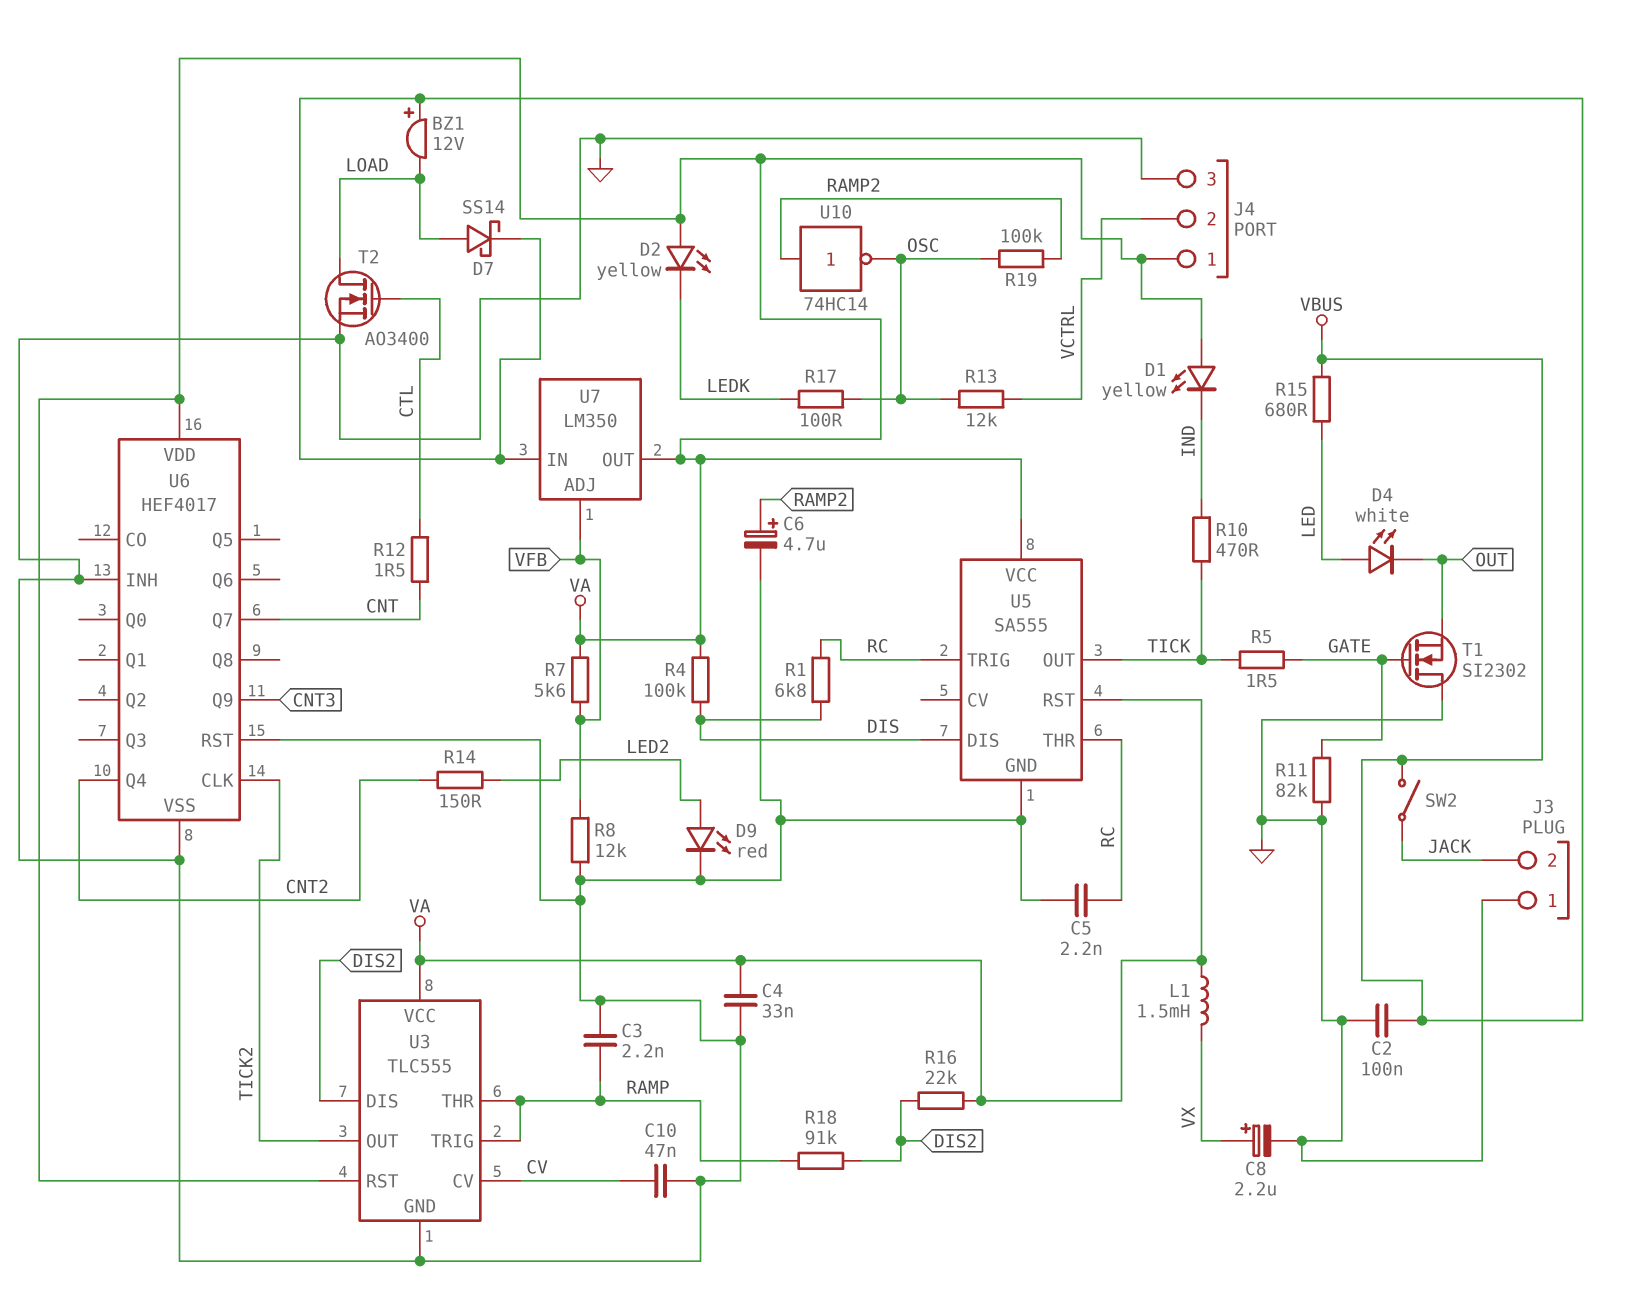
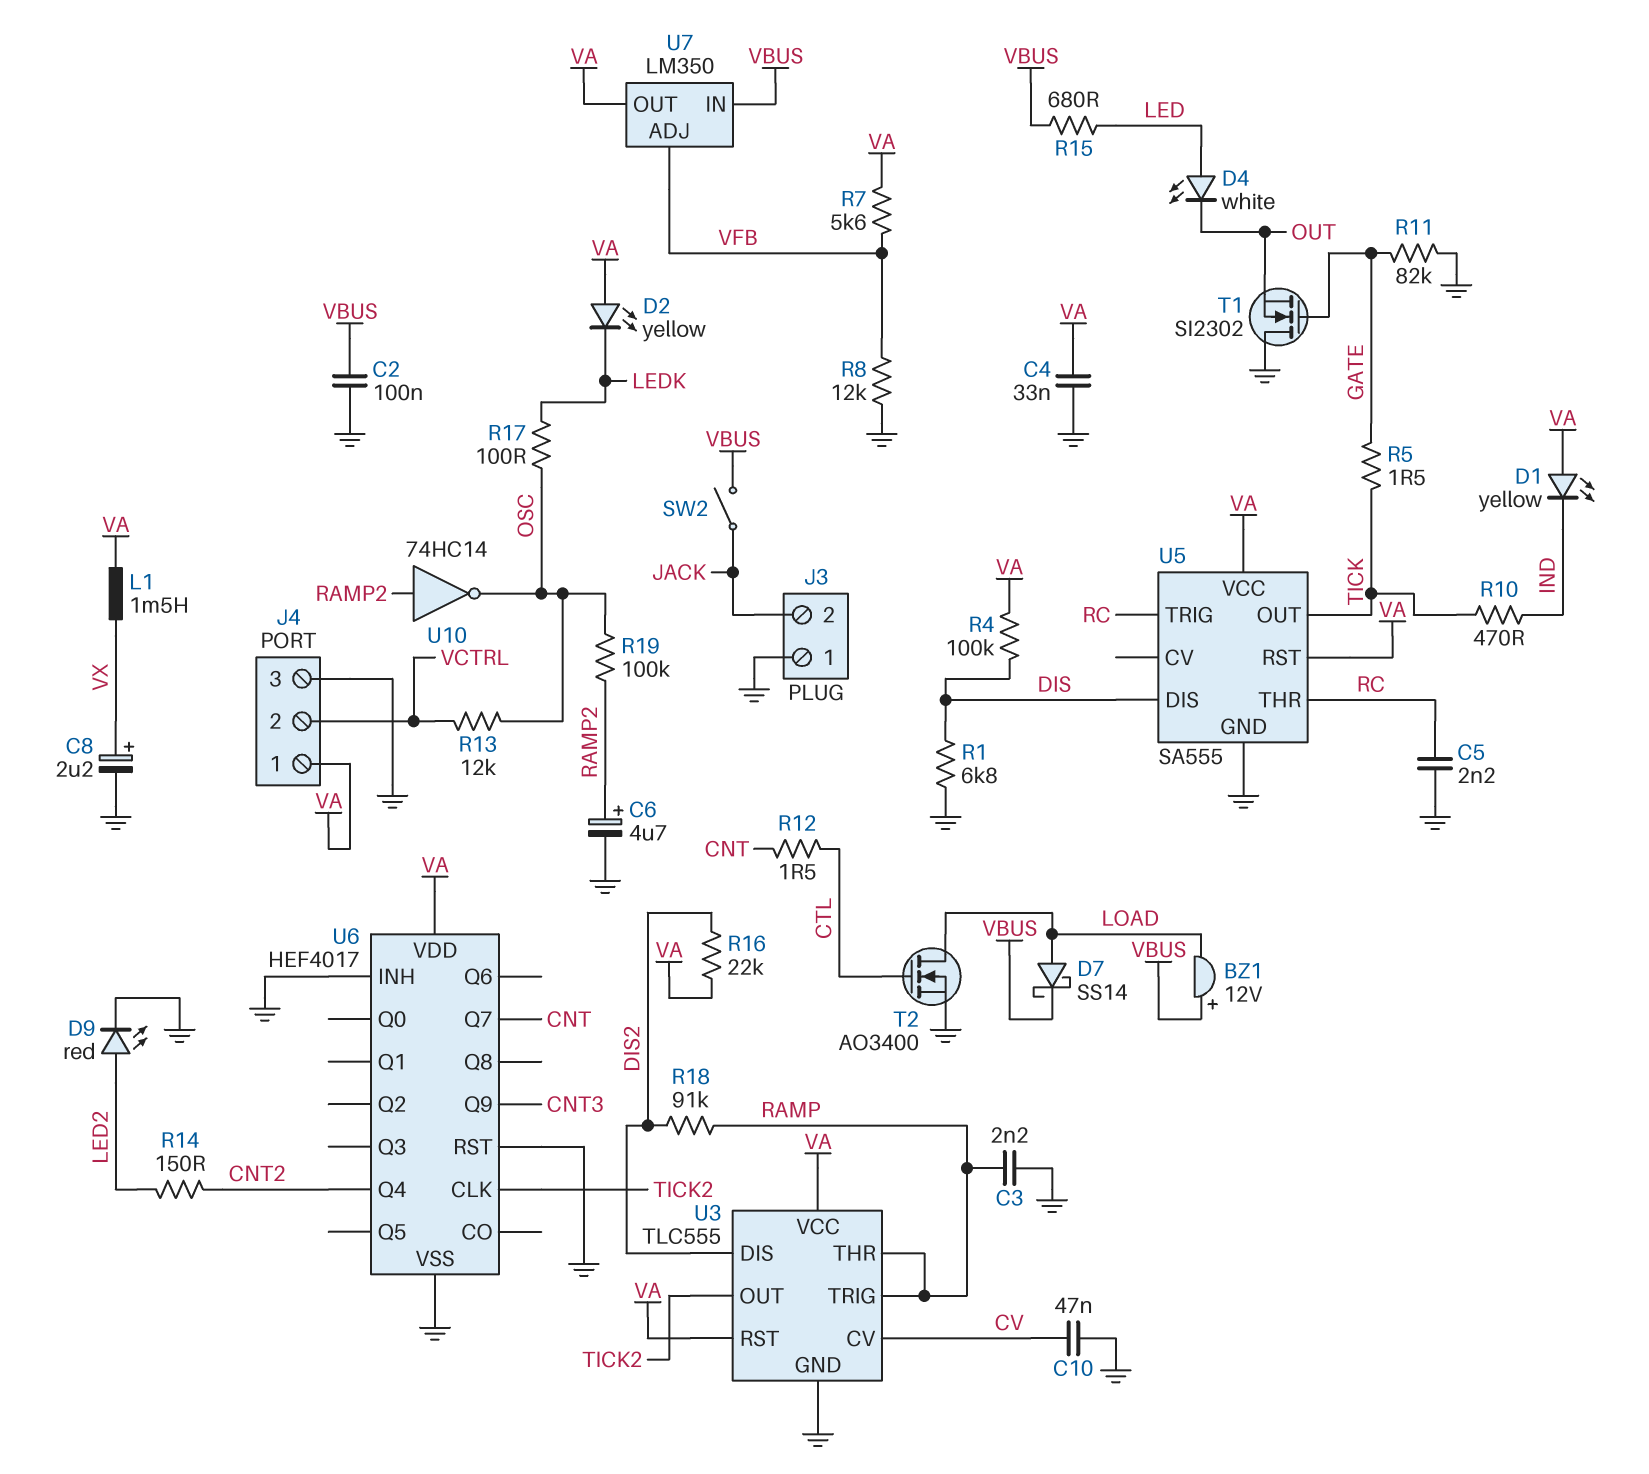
R1: 6.8k (DIS, RC) -> 6.8k (DIS, GND)

